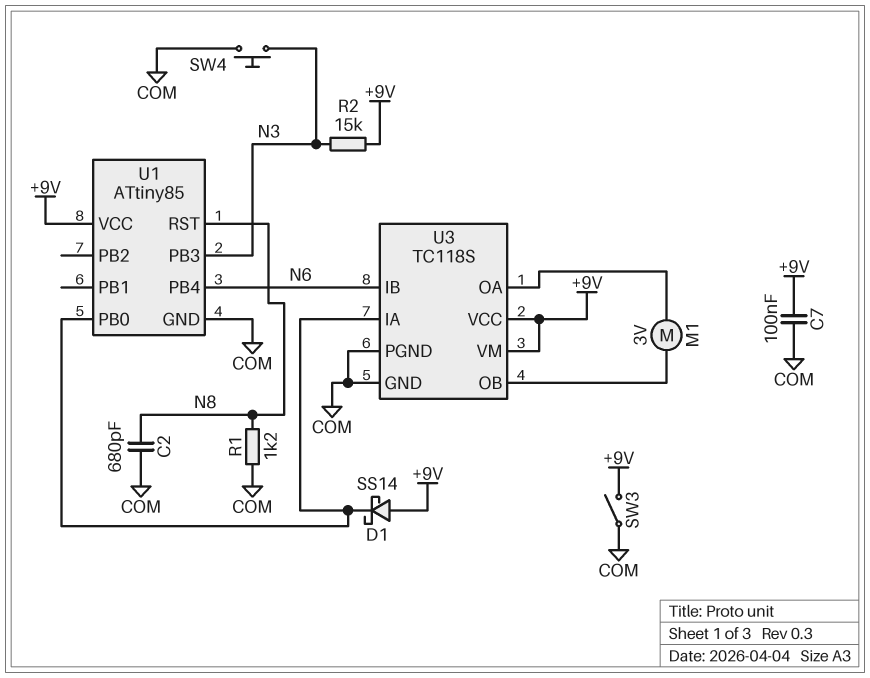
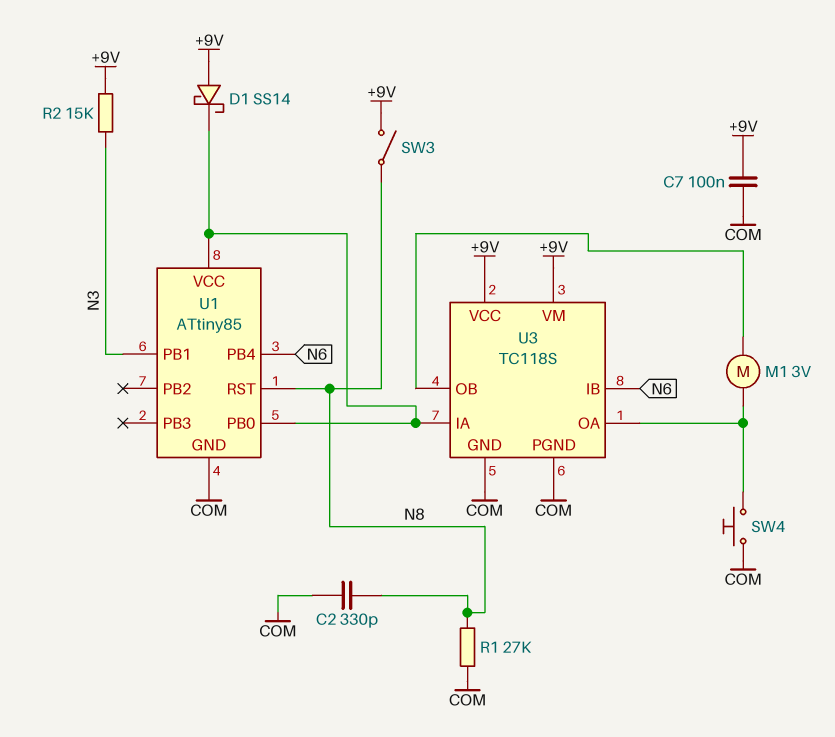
C2: 680pF (COM, N8) -> 330pF (COM, N8)
R1: 1.2k (COM, N8) -> 27k (COM, N8)
SW3: switch (+9V, COM) -> switch (+9V, N8)
SW4: button (COM, N3) -> button (COM, U3/OA)
U1 pin PB1: none -> N3
U1 pin PB3: N3 -> none
U1 pin VCC: +9V -> U1/PB0

